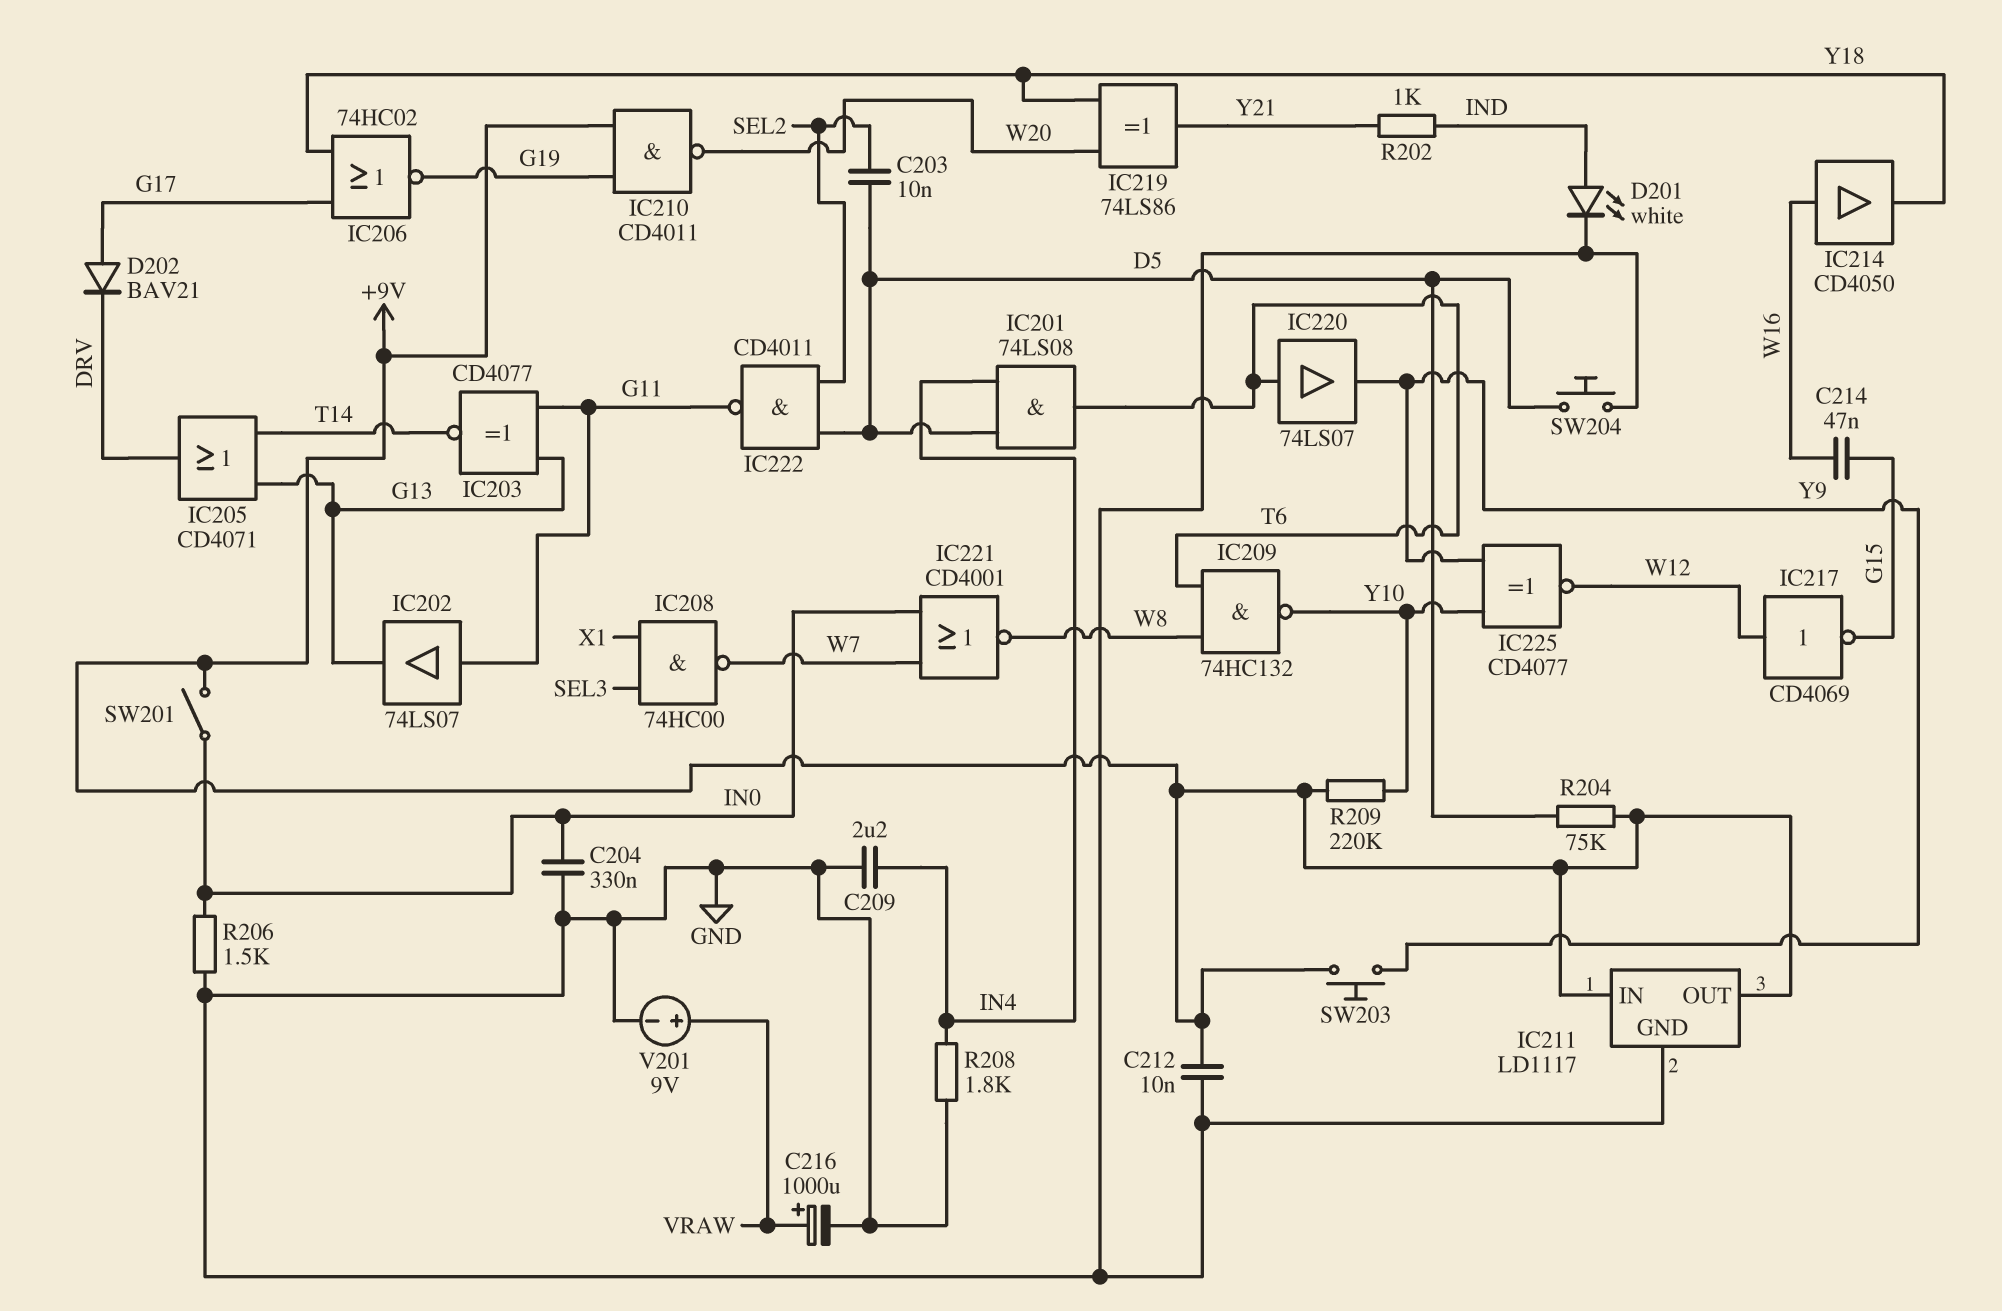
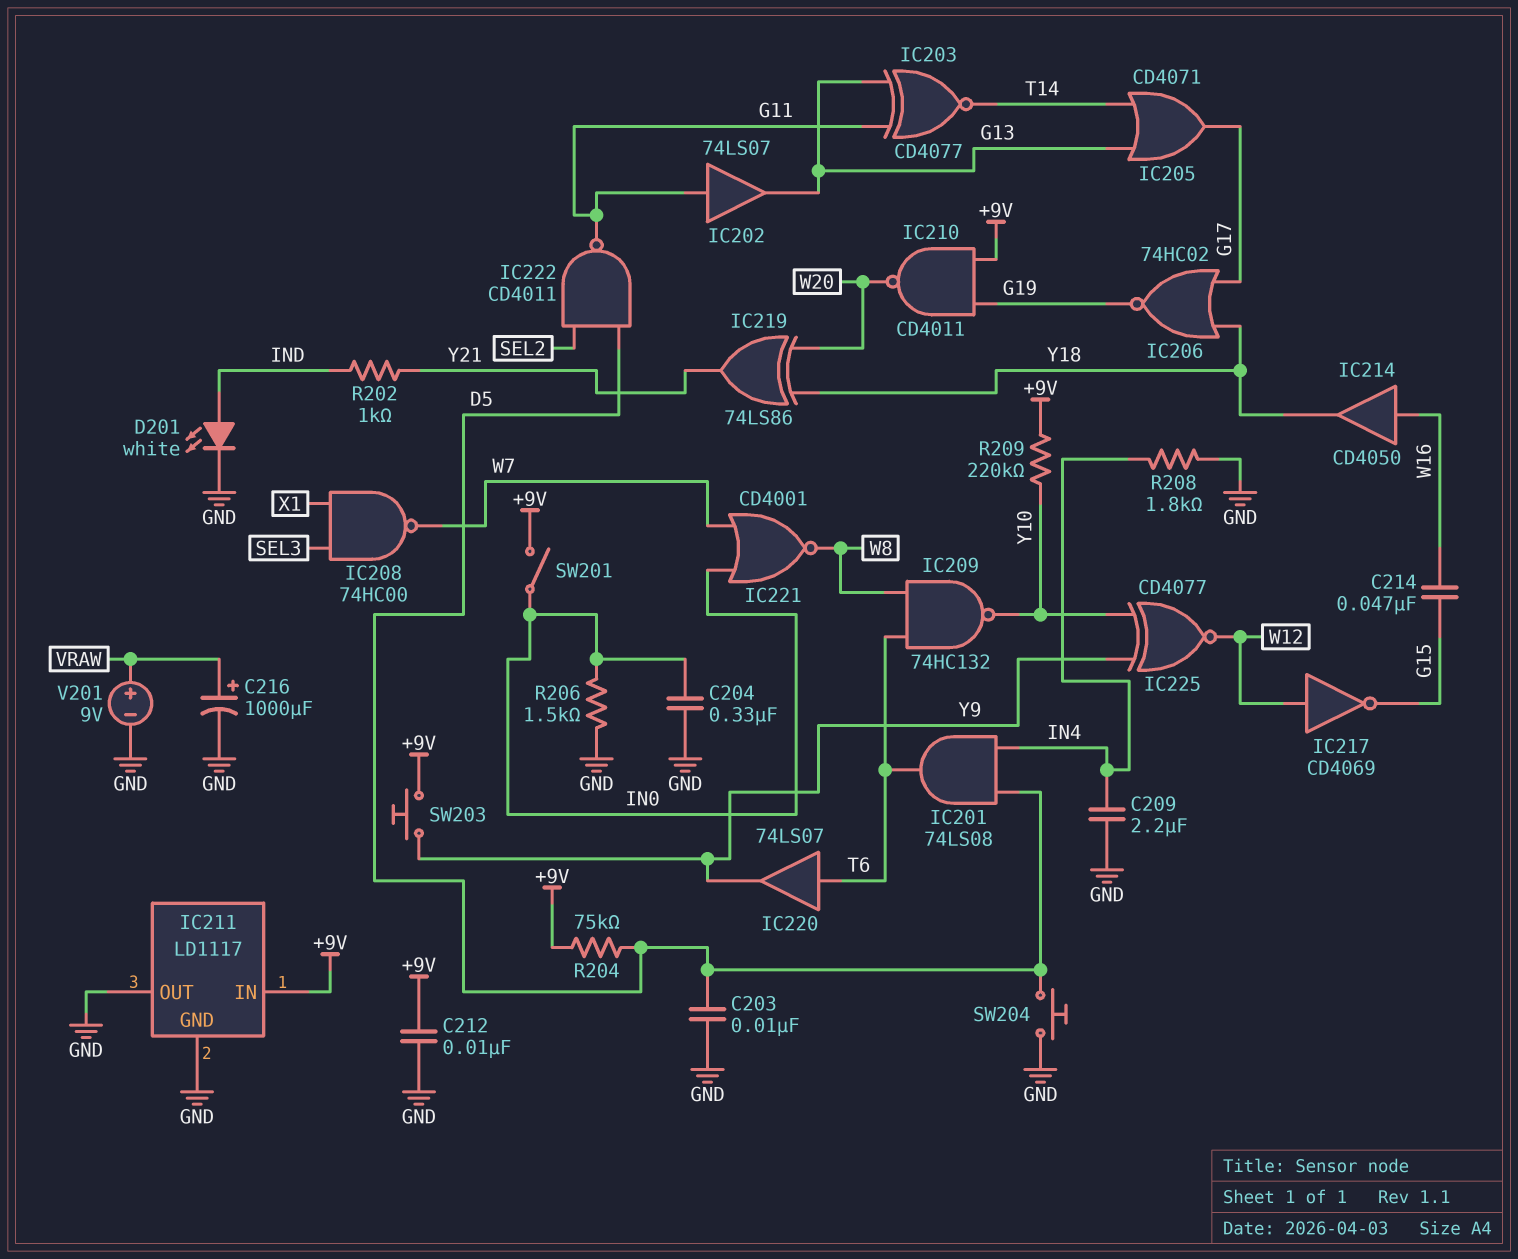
C203: 10nF (D5, SEL2) -> 10nF (D5, GND)
D202: diode BAV21 (A G17, K DRV) -> none
IC205: OR CD4071 (in G13, in T14, out DRV) -> OR CD4071 (in G13, in T14, out G17)
IC211 pin OUT: +9V -> GND

